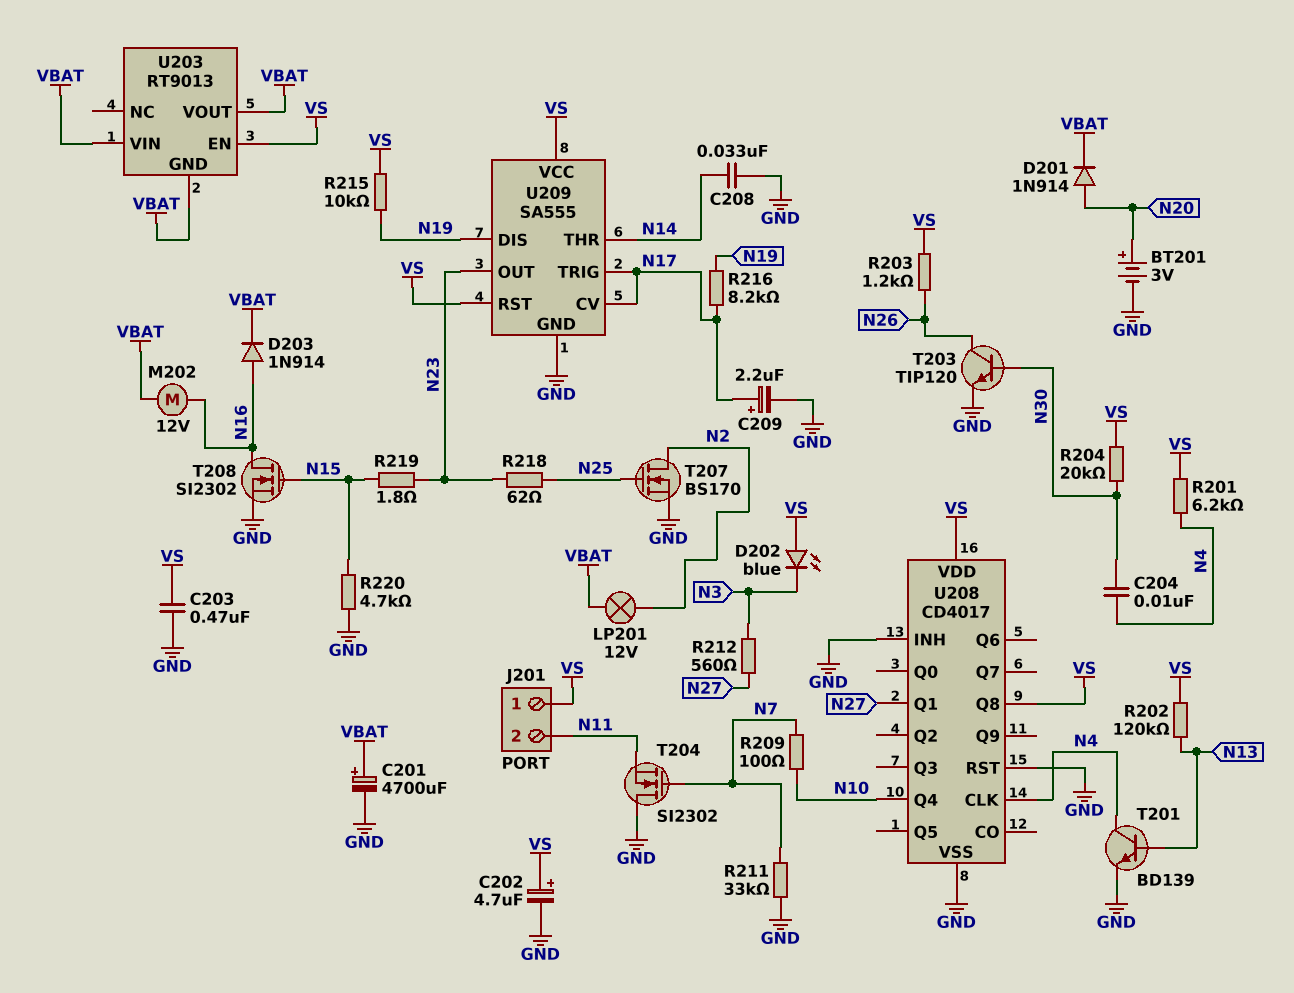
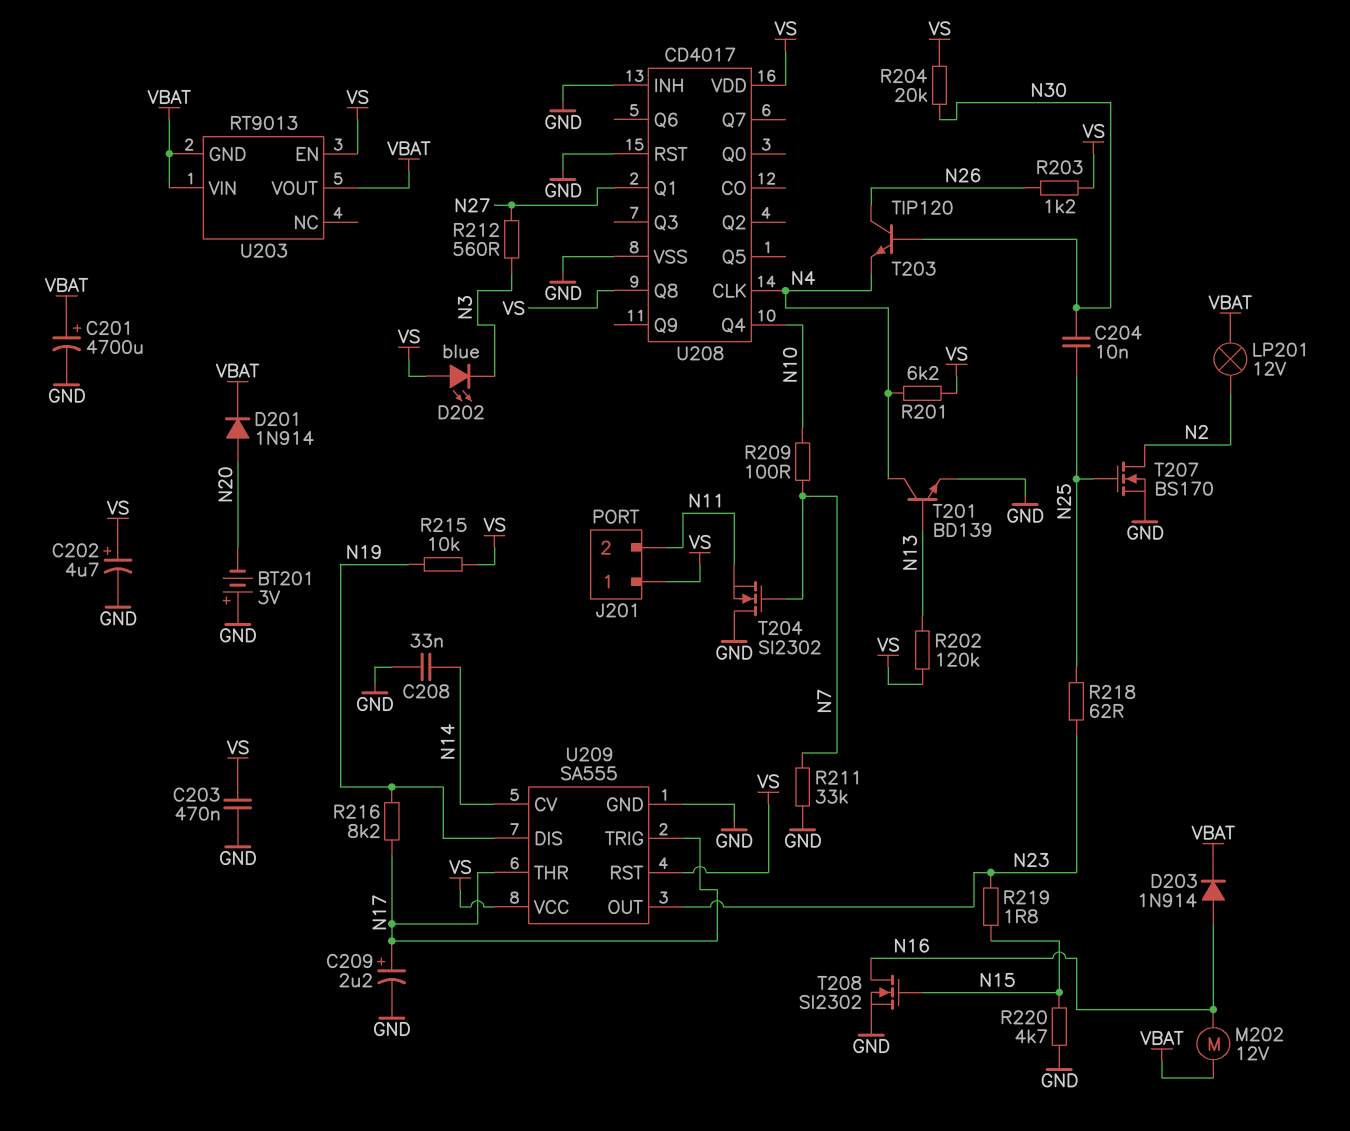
BT201: 3V (plus N20, minus GND) -> 3V (plus GND, minus N20)
C204: 10nF (N4, N30) -> 10nF (N25, N30)
T203: NPN TIP120 (B N30, C N26, E GND) -> NPN TIP120 (B N30, C N26, E N4)
U209 pin CV: N17 -> N14
U209 pin THR: N14 -> N17

